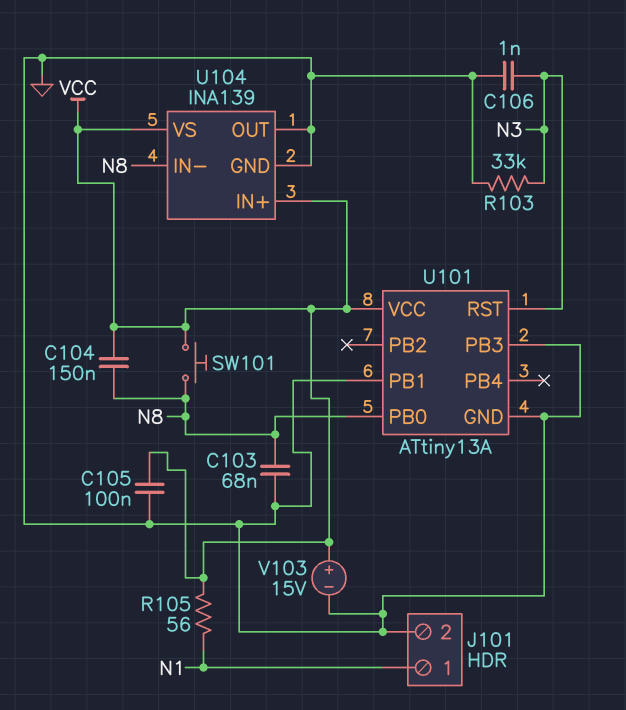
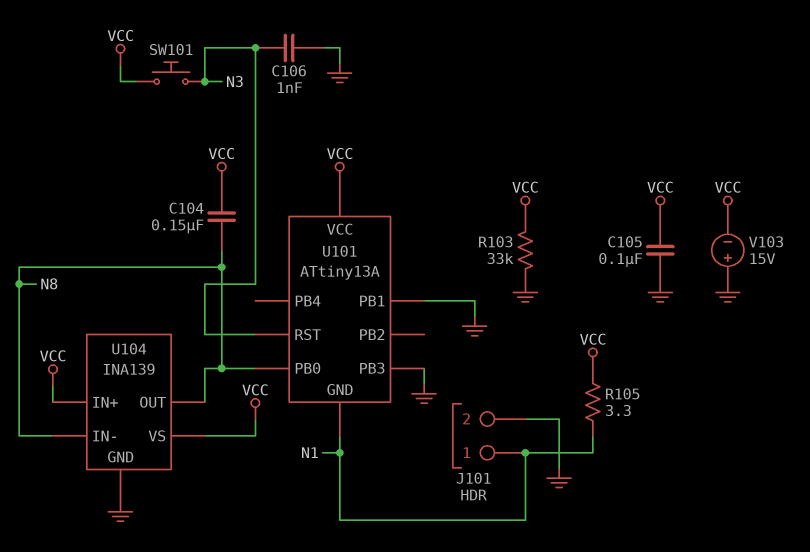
C103: 68nF (GND, N8) -> none
R103: 33k (GND, N3) -> 33k (GND, VCC)
R105: 56 (N1, VCC) -> 3.3 (N1, VCC)
SW101: button (N8, VCC) -> button (N3, VCC)
U101 pin GND: GND -> N1
U104 pin OUT: GND -> N8
V103: 15V (plus VCC, minus GND) -> 15V (plus GND, minus VCC)

